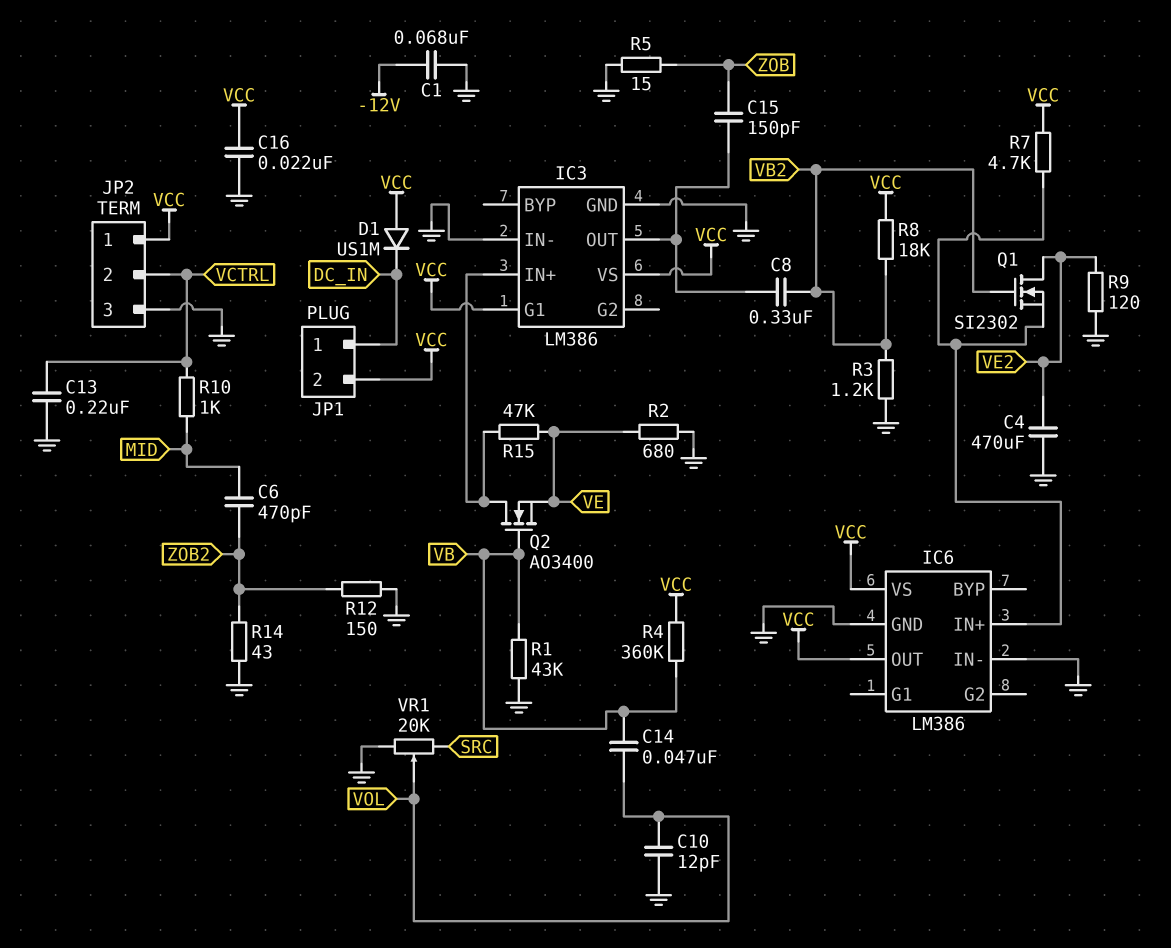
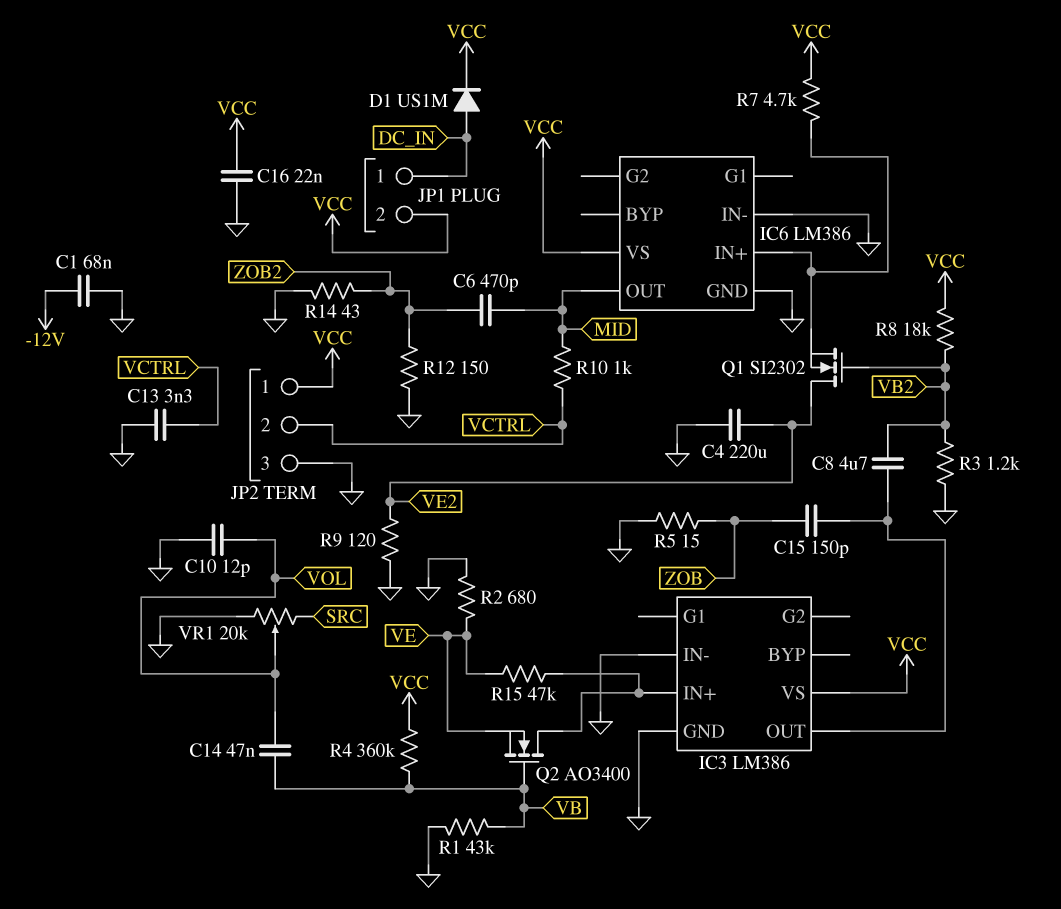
C4: 470uF (GND, VE2) -> 220uF (GND, VE2)
C8: 330nF (IC3/OUT, VB2) -> 4.7uF (IC3/OUT, VB2)
C13: 220nF (GND, VCTRL) -> 3.3nF (GND, VCTRL)
D1: diode US1M (A VCC, K DC_IN) -> diode US1M (A DC_IN, K VCC)
IC3 pin G1: VCC -> none
IC6 pin OUT: VCC -> MID

